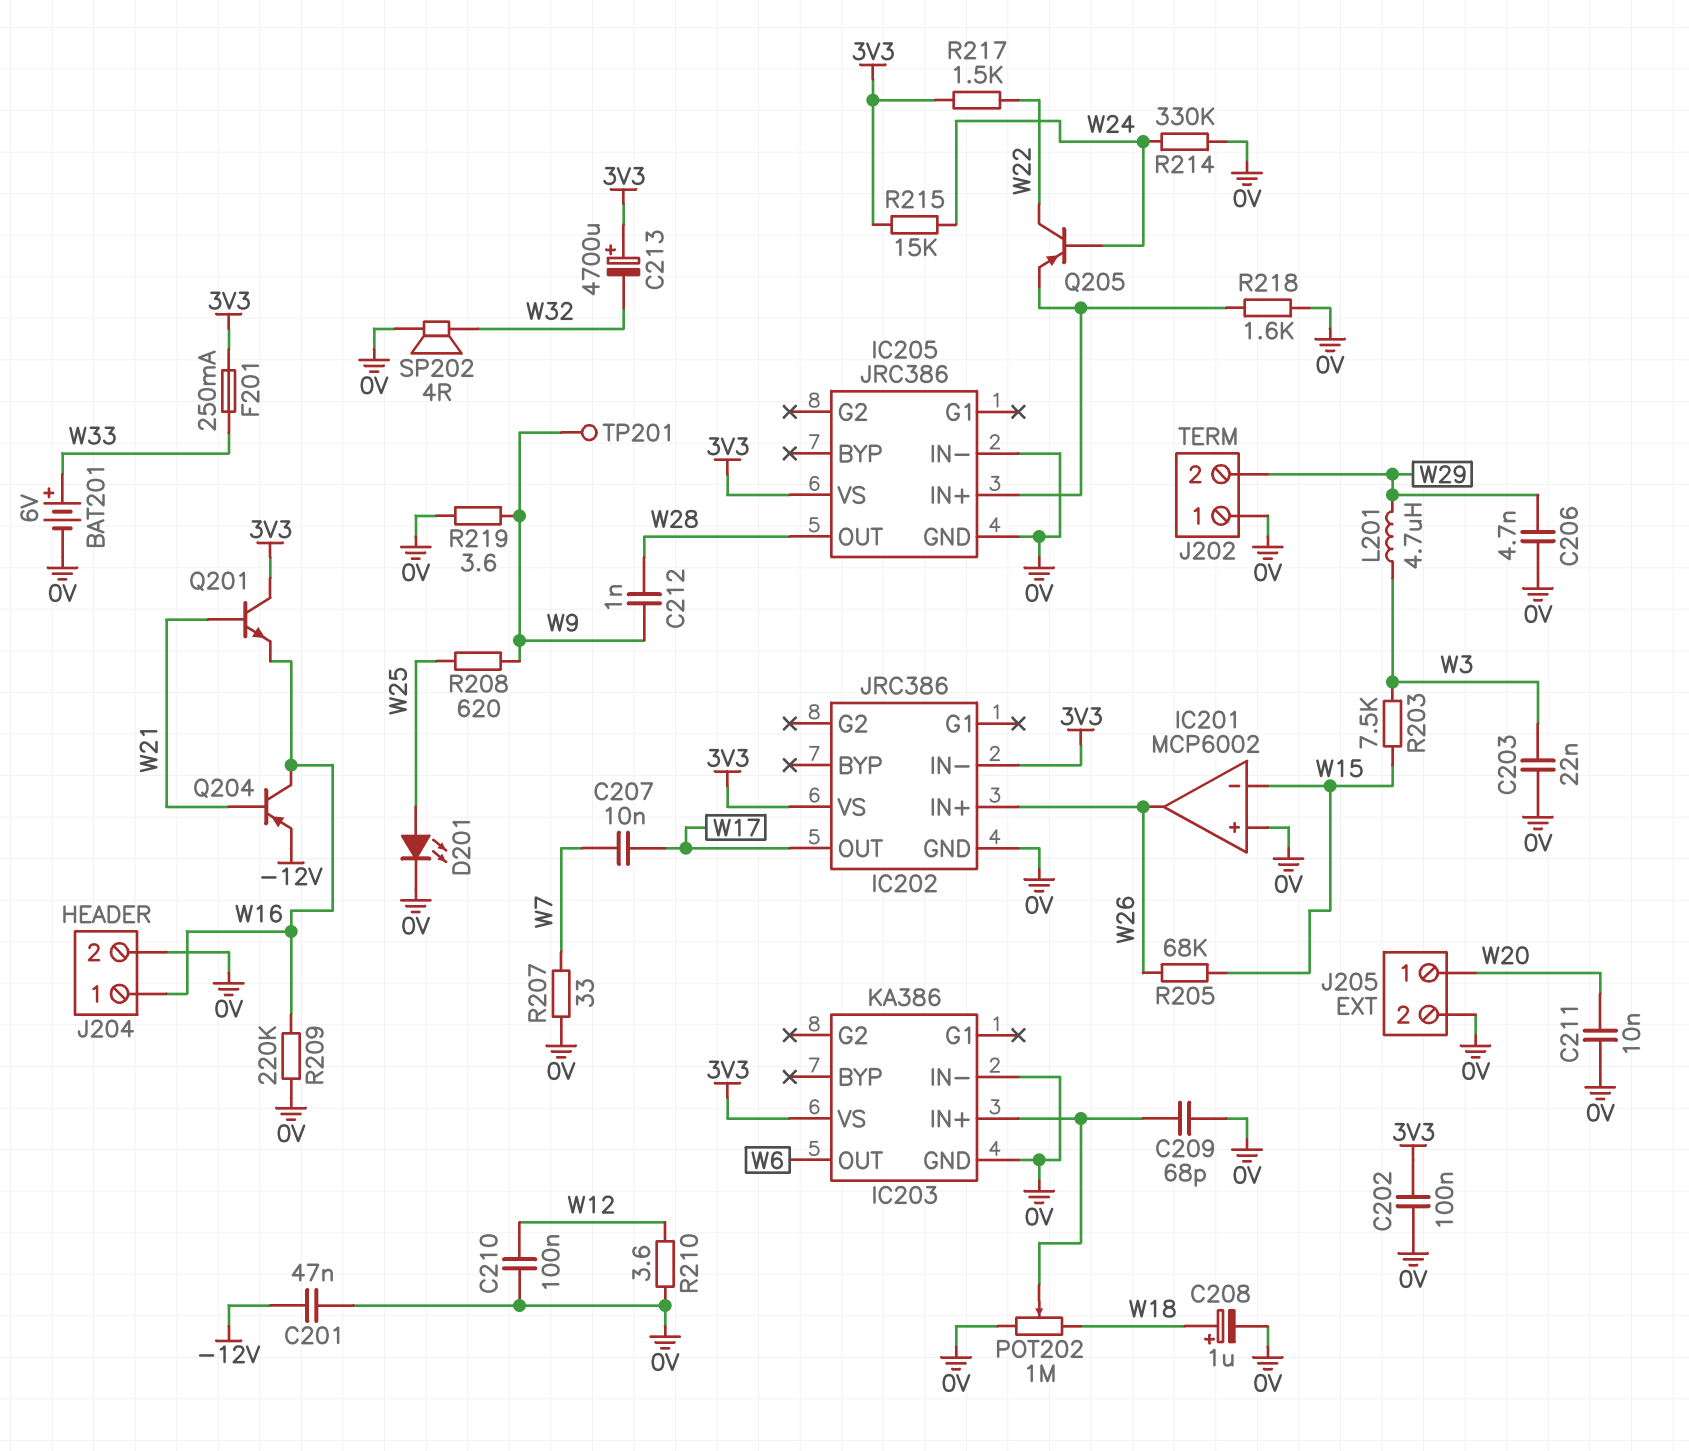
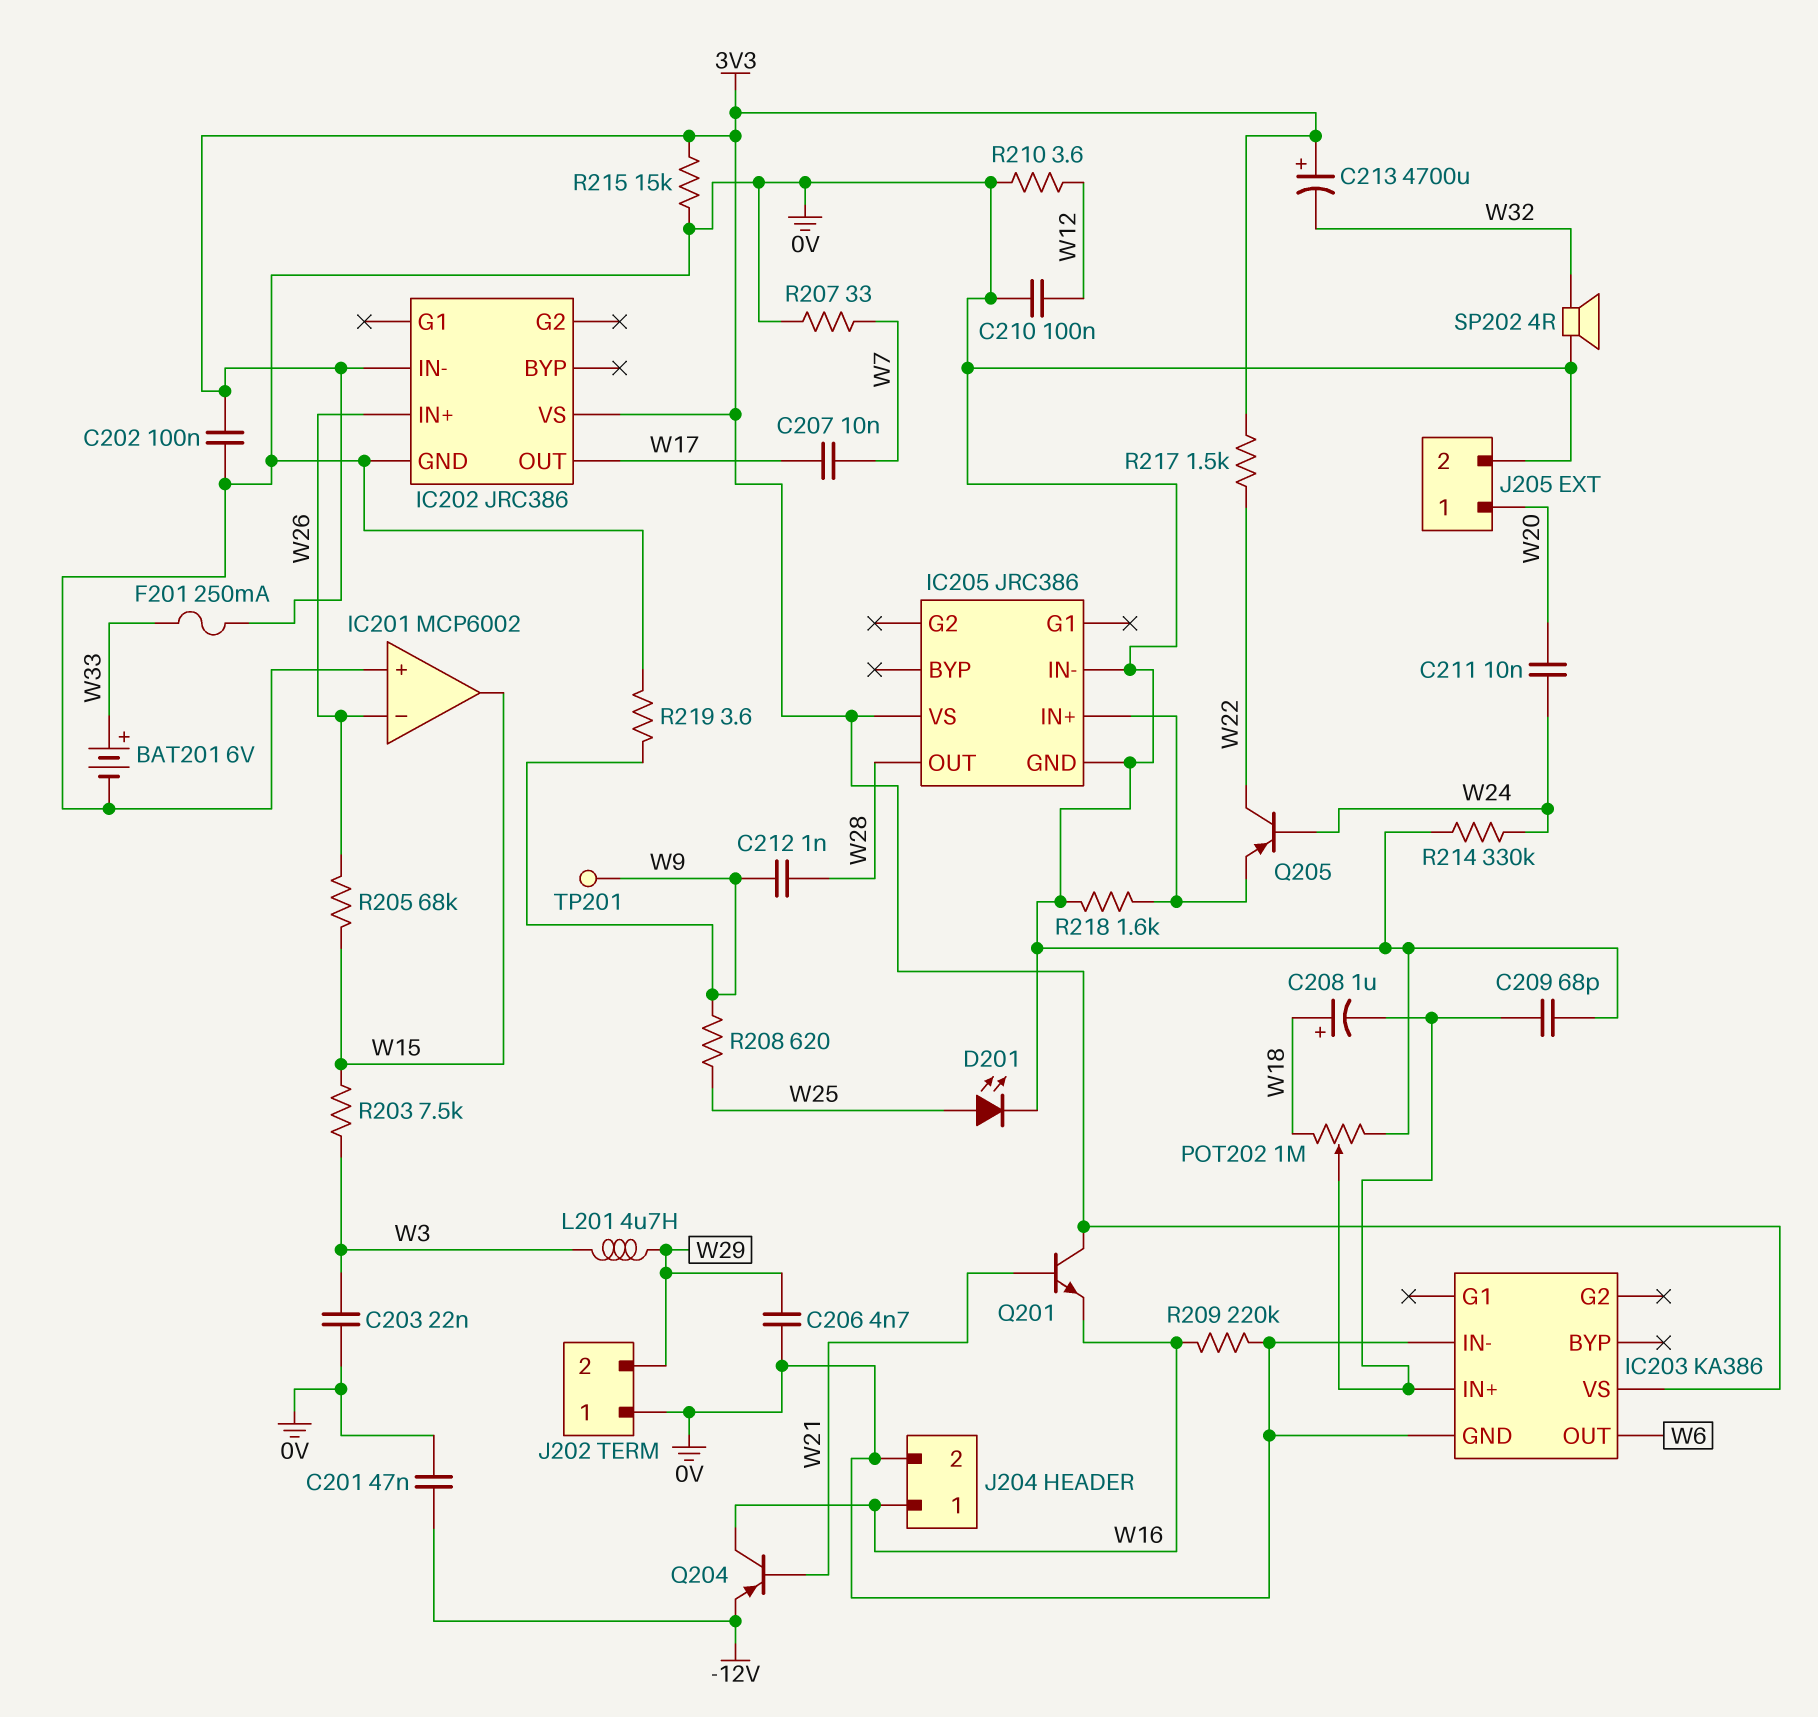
C208: 1uF (plus W18, minus 0V) -> 1uF (plus W18, minus IC203/IN+)
C211: 10nF (0V, W20) -> 10nF (W20, W24)
IC201 pin in-: W15 -> W26
IC201 pin out: W26 -> W15
R215: 15k (3V3, W24) -> 15k (0V, 3V3)

